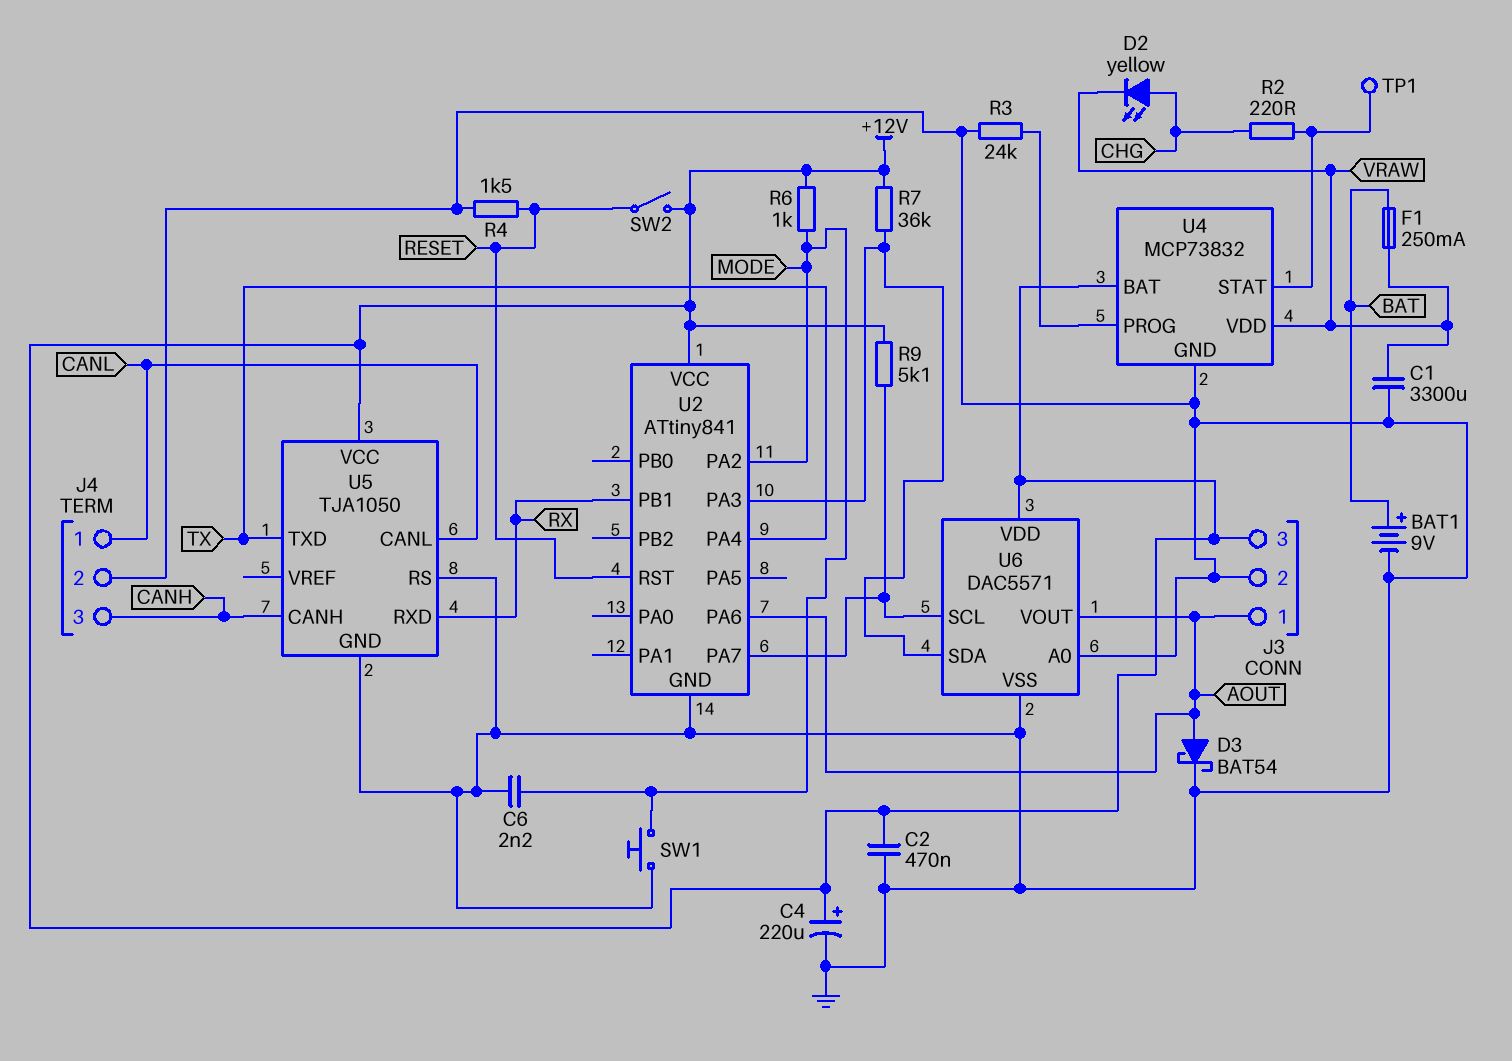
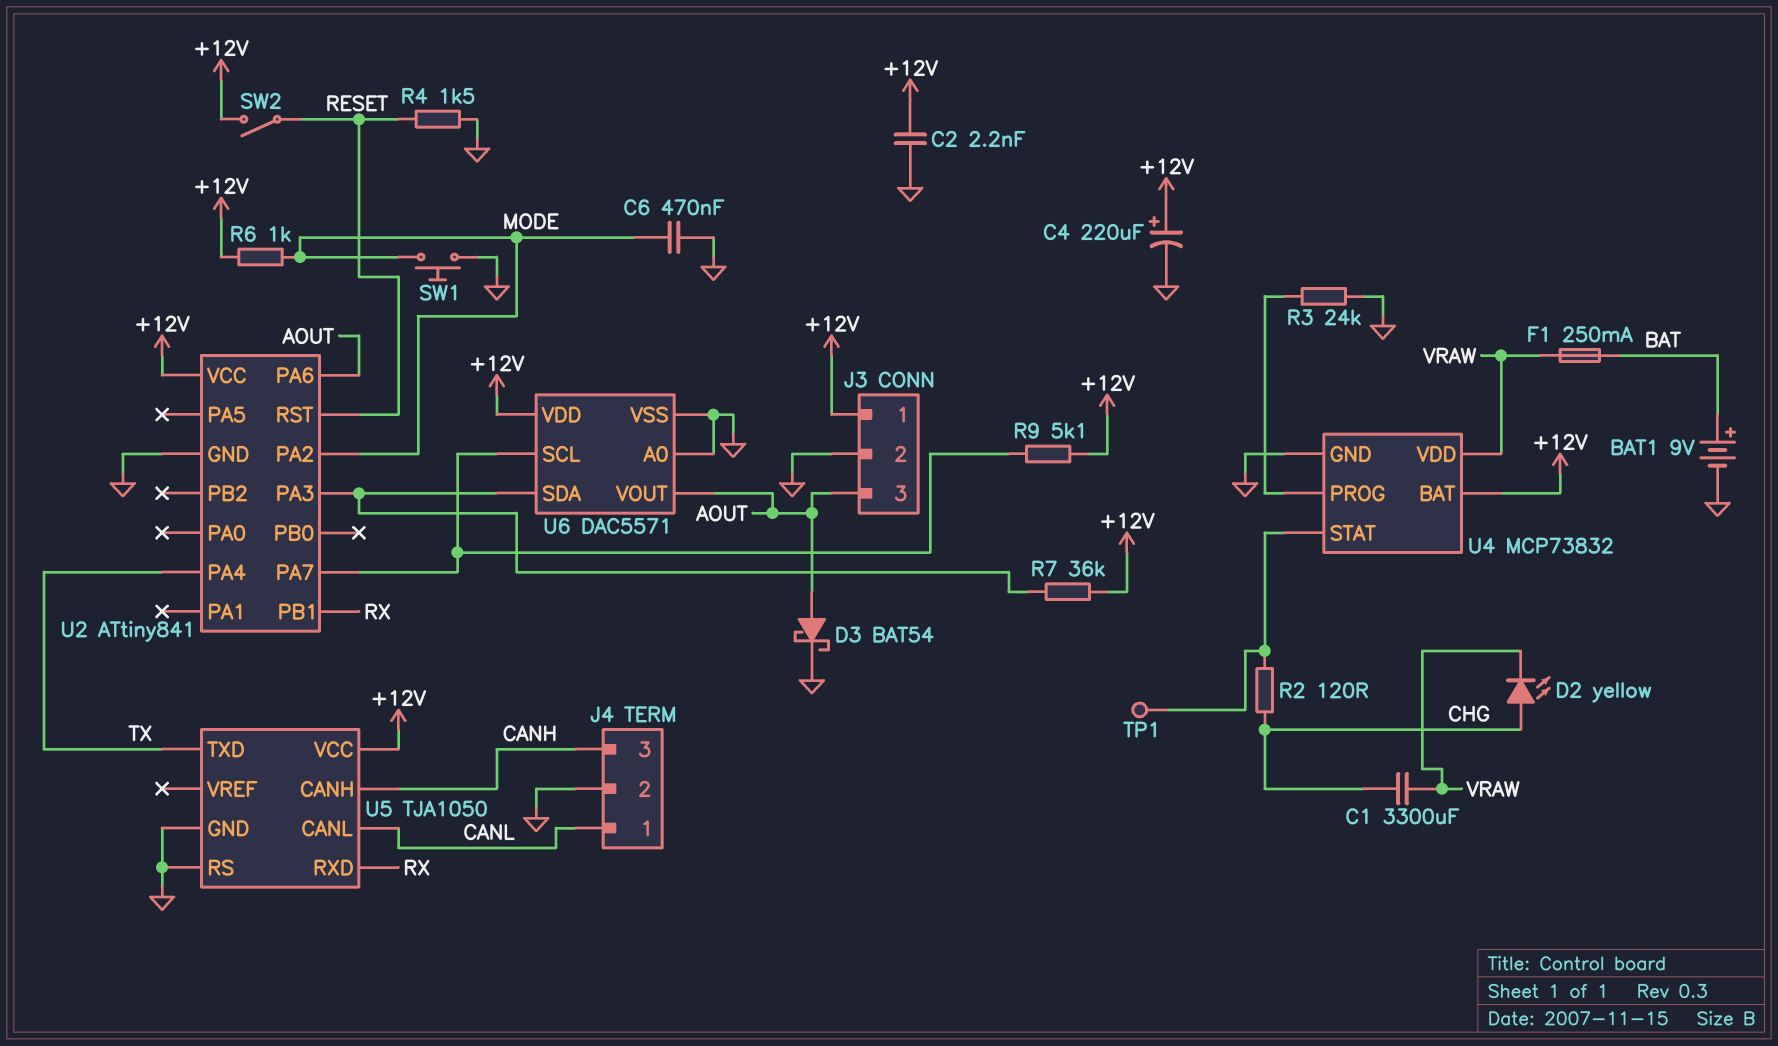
C1: 3300uF (GND, VRAW) -> 3300uF (CHG, VRAW)
C2: 470nF (+12V, GND) -> 2.2nF (+12V, GND)
C6: 2.2nF (GND, MODE) -> 470nF (GND, MODE)
J3 pin 1: AOUT -> +12V
J3 pin 3: +12V -> AOUT
R2: 220 (CHG, U4/STAT) -> 120 (CHG, U4/STAT)

